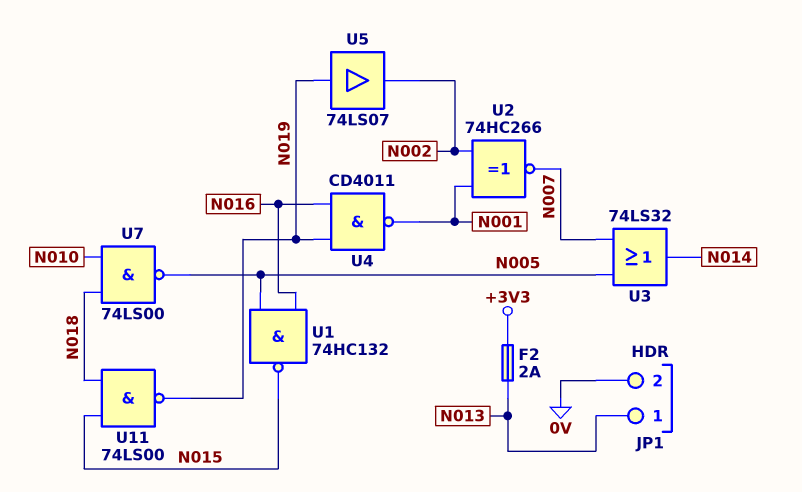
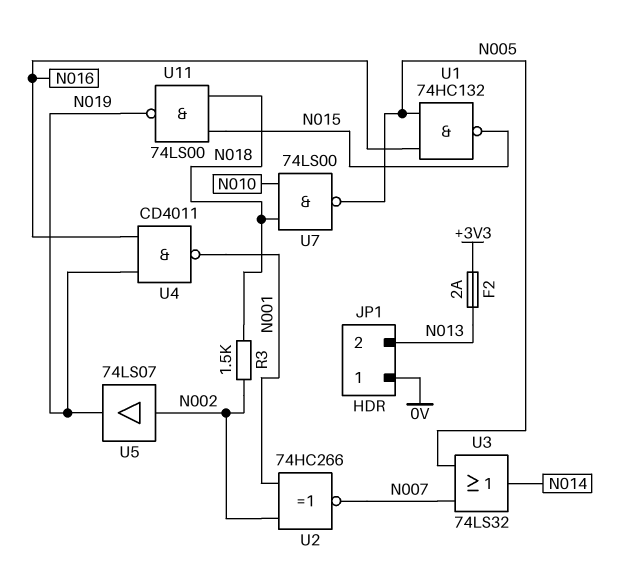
JP1 pin 1: N013 -> 0V
JP1 pin 2: 0V -> N013
R3: none -> 1.5k (N002, N018)
U5: buffer 74LS07 (in N019, out N002) -> buffer 74LS07 (in N002, out N019)

